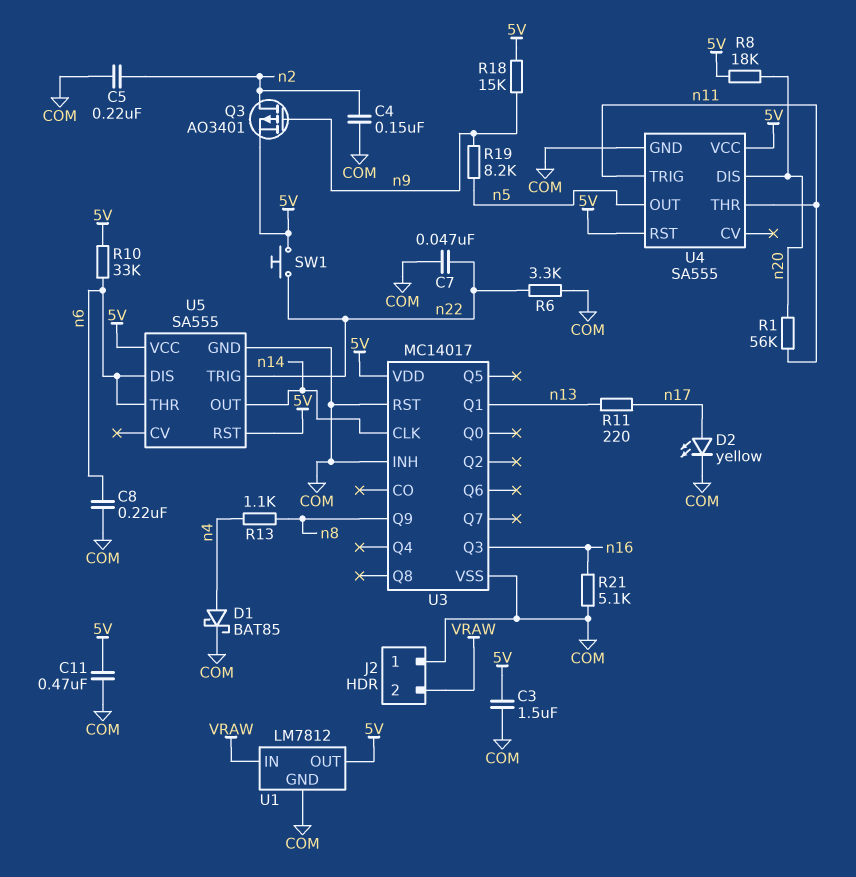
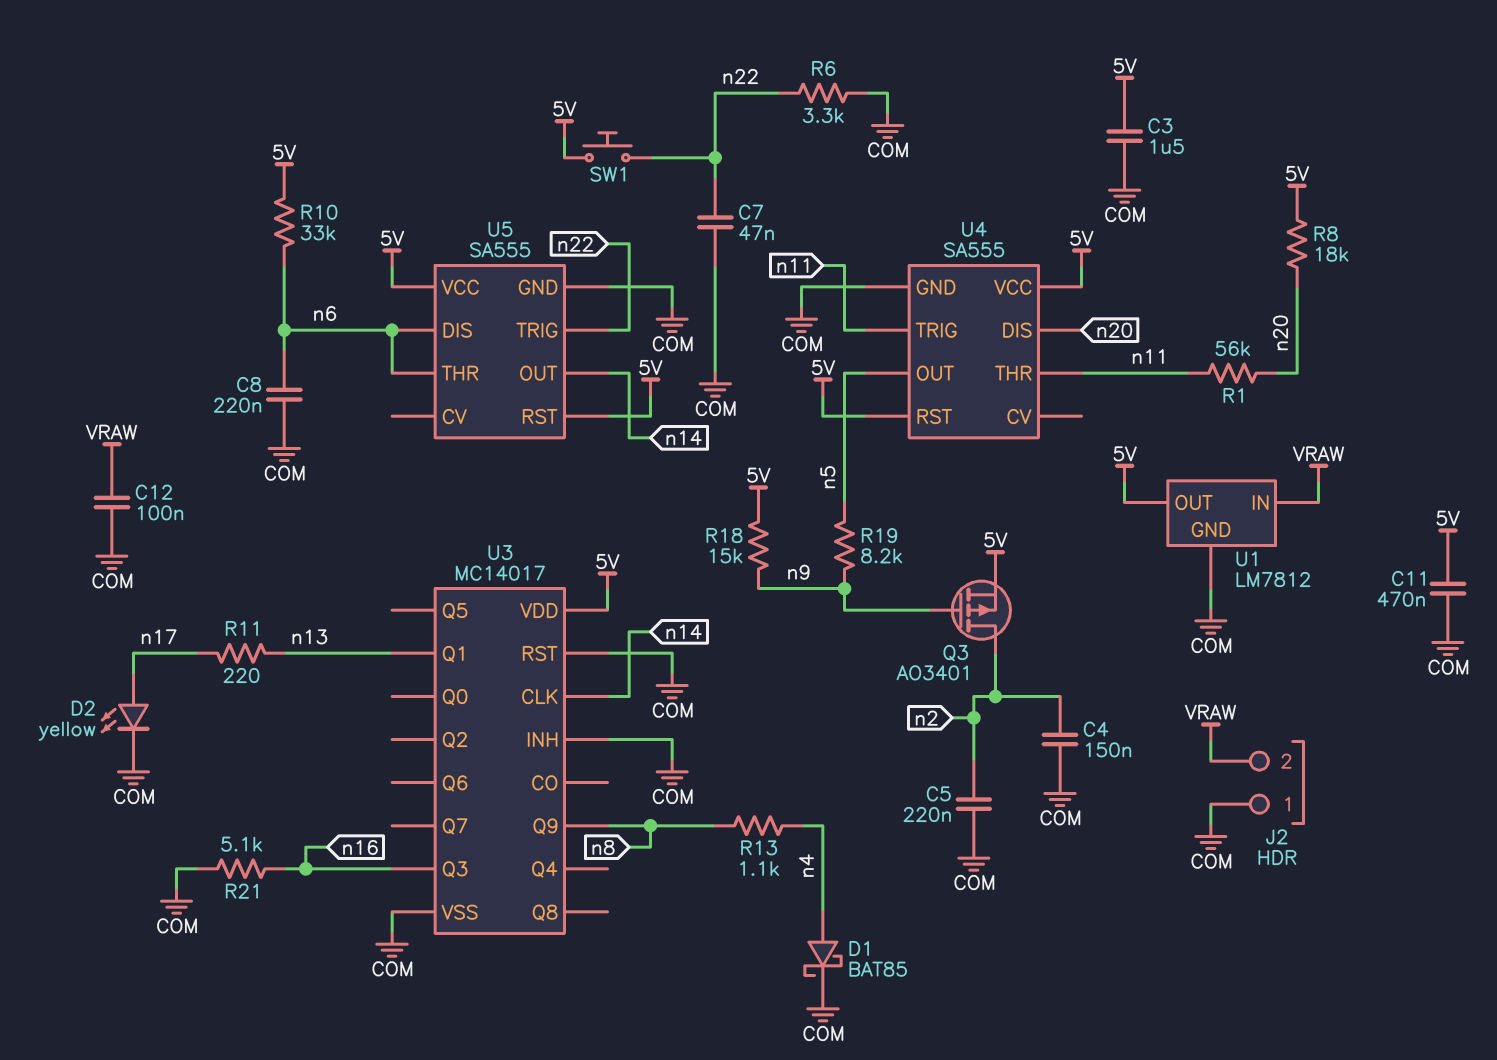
C12: none -> 100nF (COM, VRAW)

